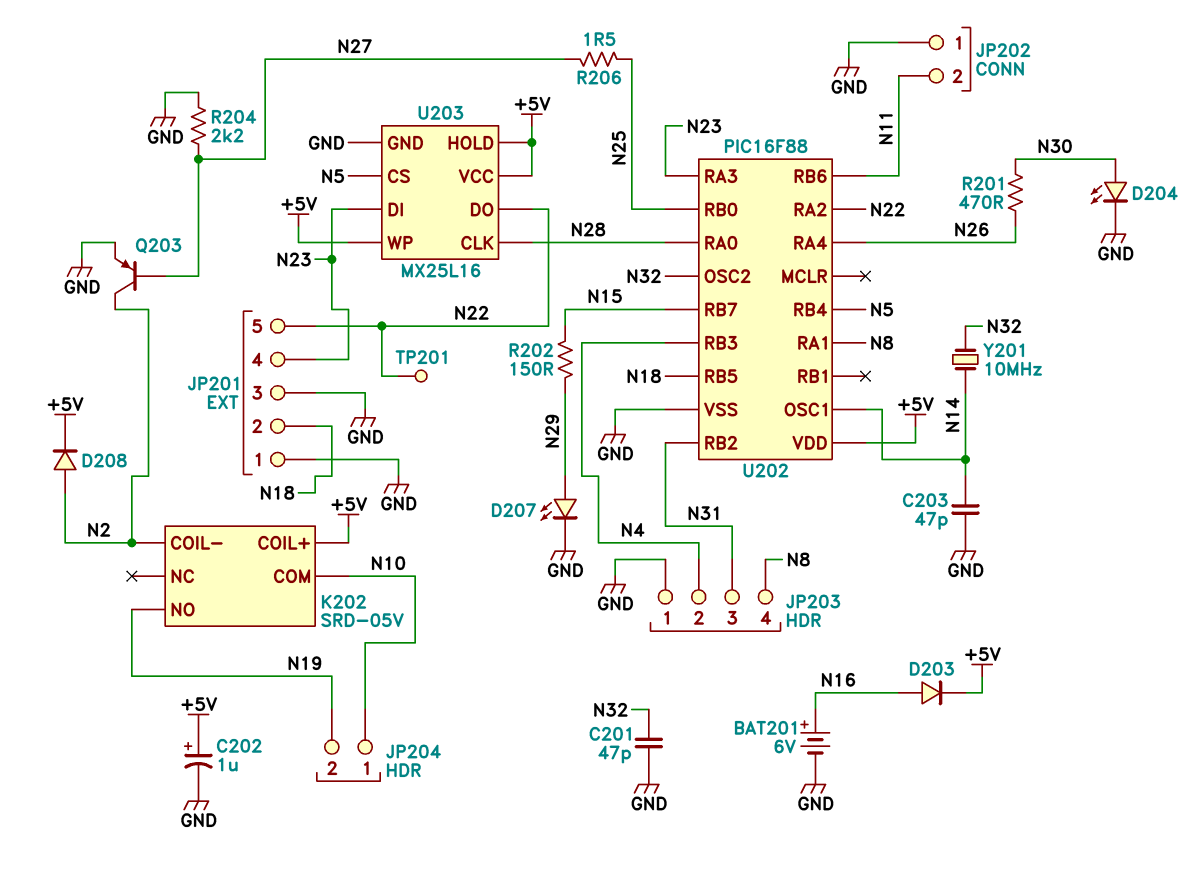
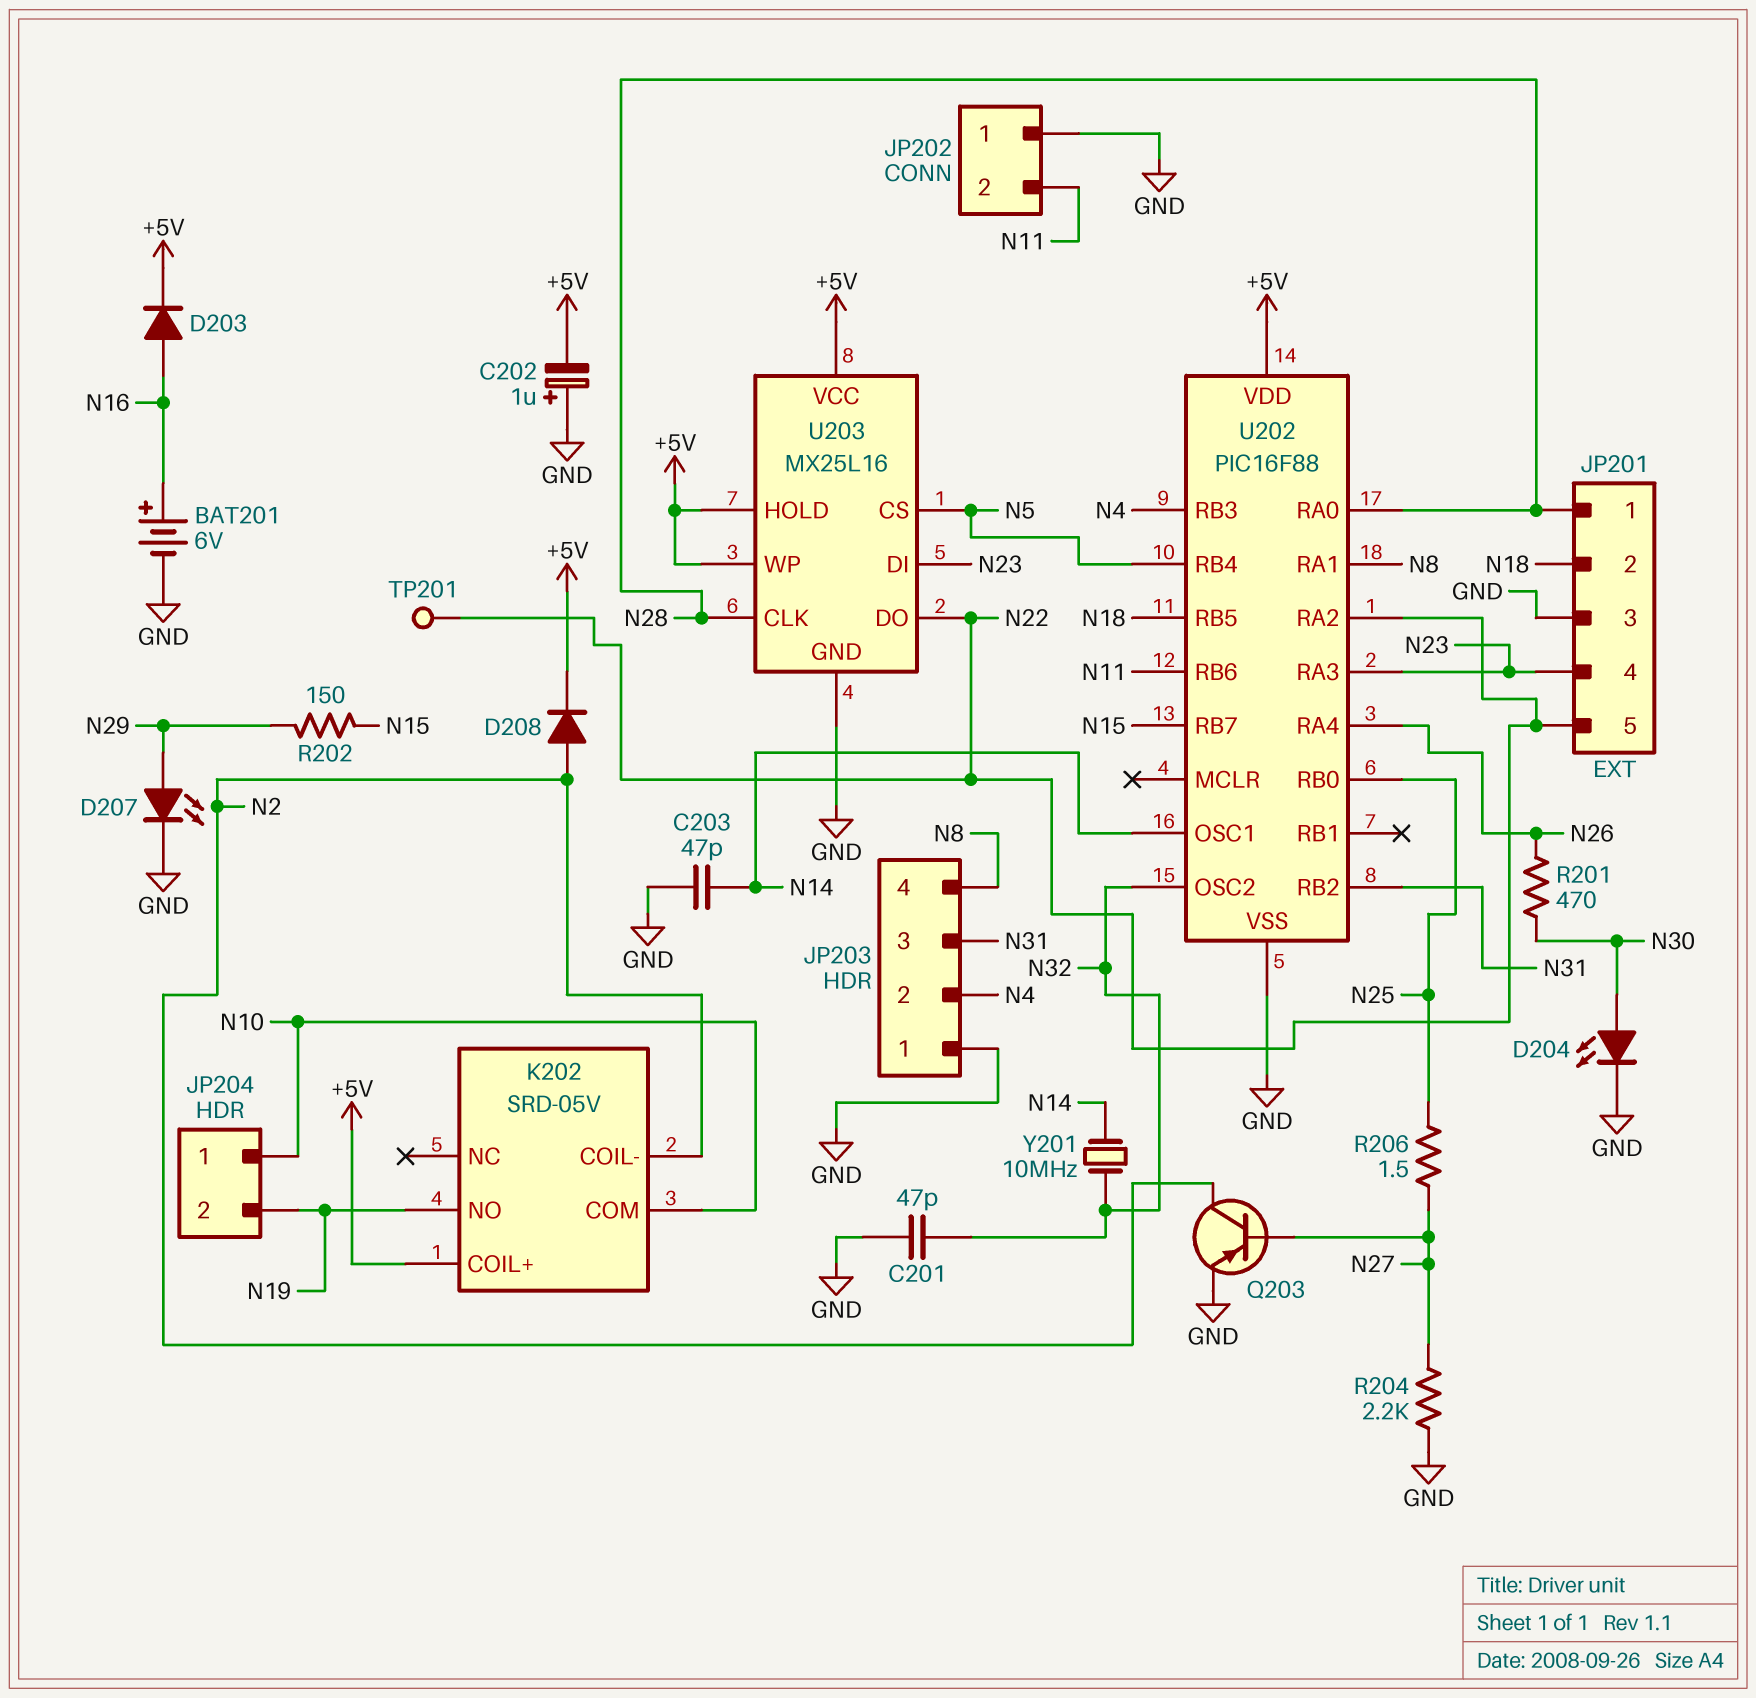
C202: 1uF (plus +5V, minus GND) -> 1uF (plus GND, minus +5V)
JP201 pin 1: GND -> N28

